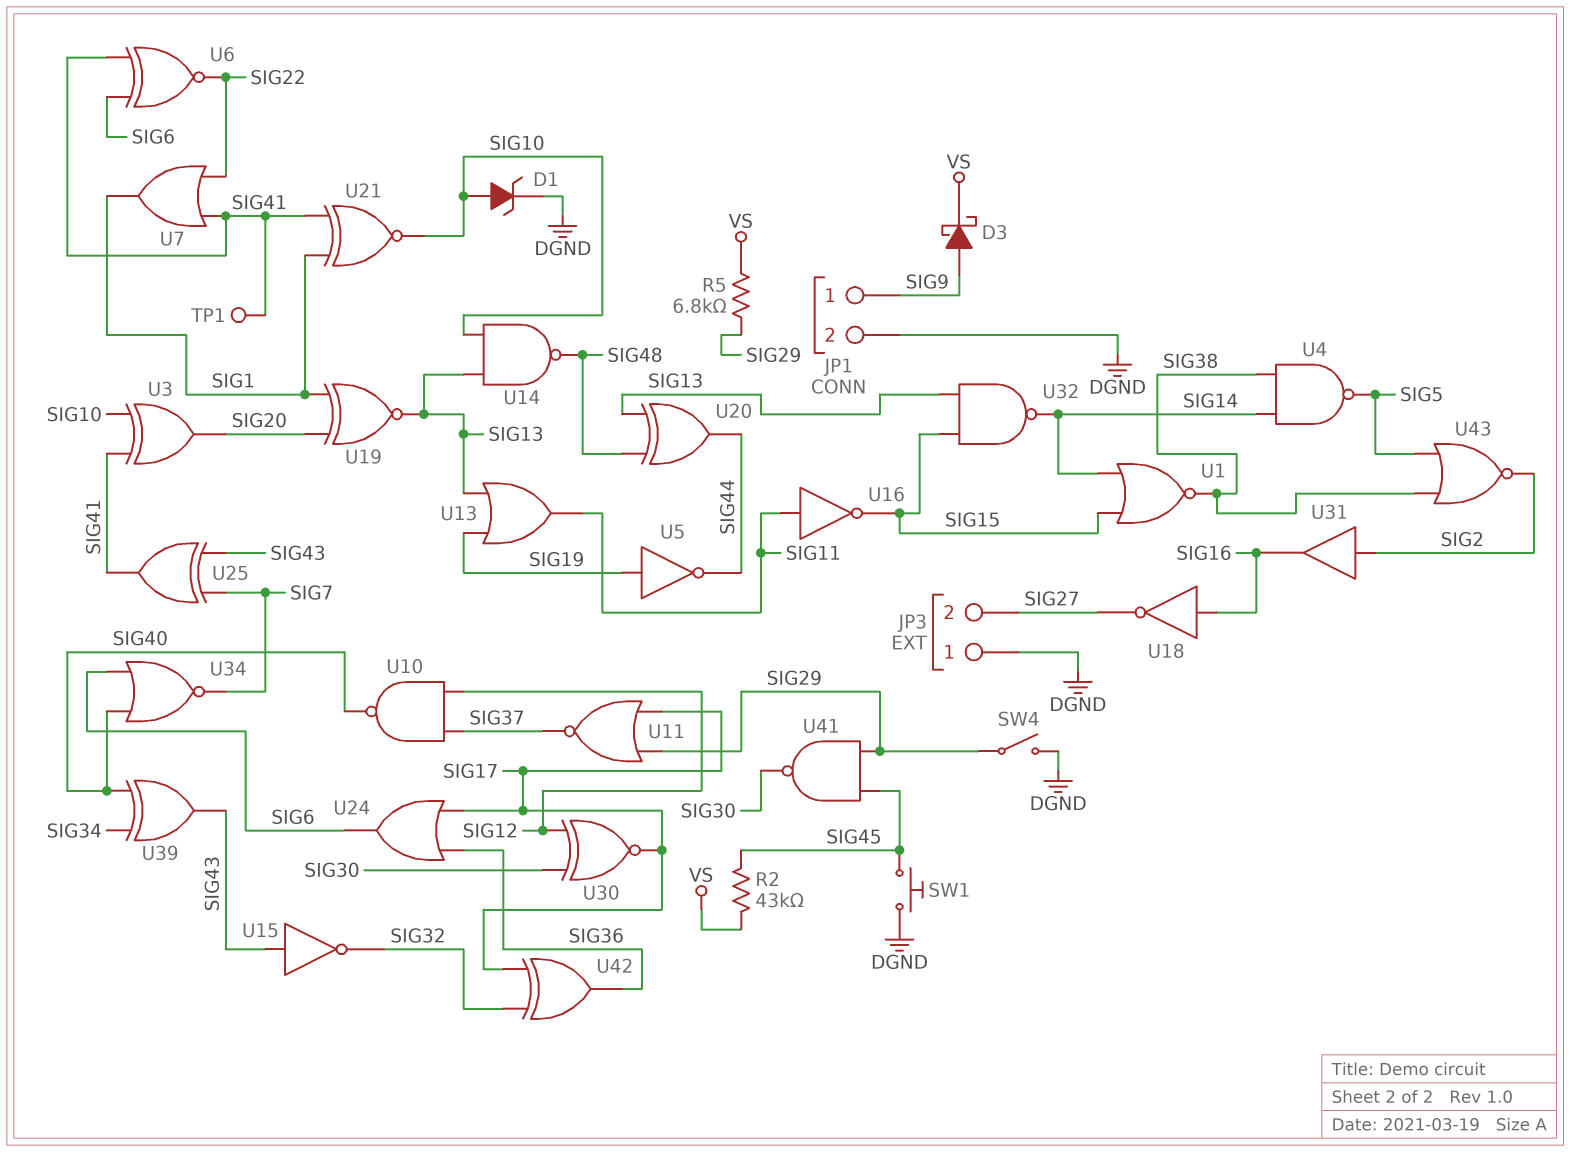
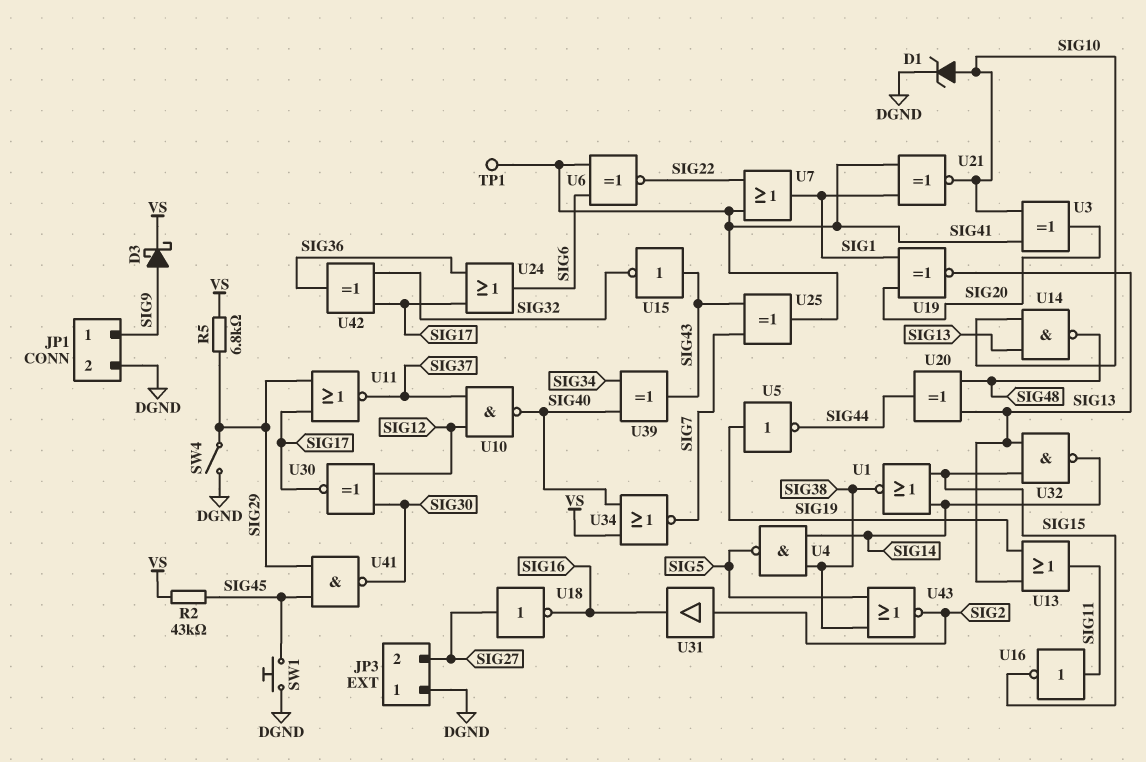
U18: NOT (in SIG16, out SIG27) -> NOT (in SIG27, out SIG16)
U34: NOR (in SIG6, in SIG40, out SIG7) -> NOR (in SIG40, in VS, out SIG7)

